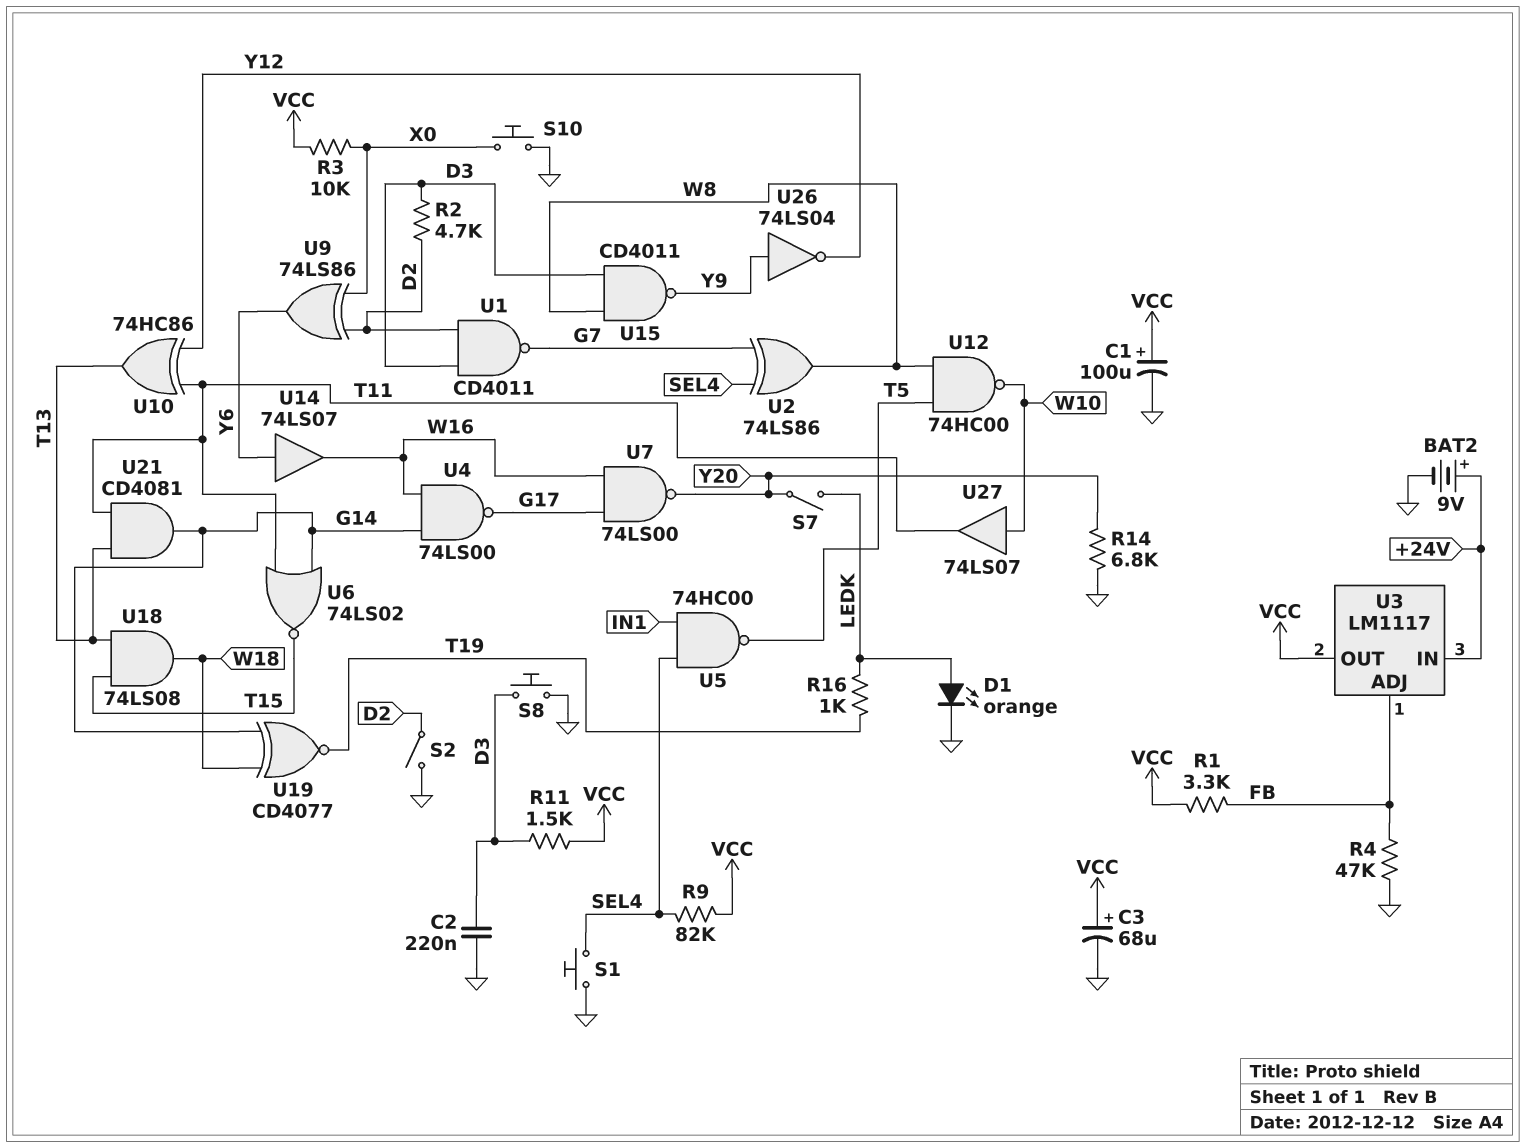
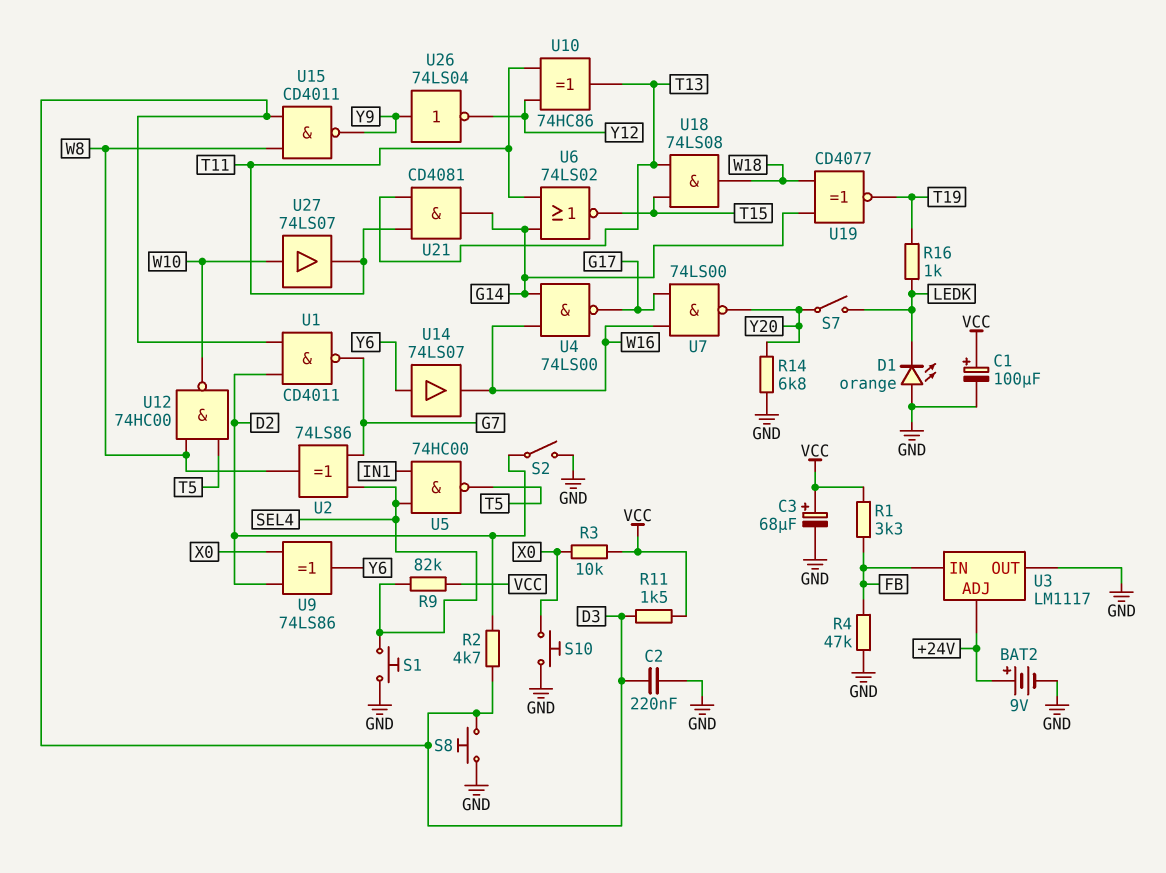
D1: LED orange (A LEDK, K GND) -> LED orange (A GND, K LEDK)
U3 pin ADJ: FB -> +24V
U3 pin IN: +24V -> FB
U3 pin OUT: VCC -> GND

